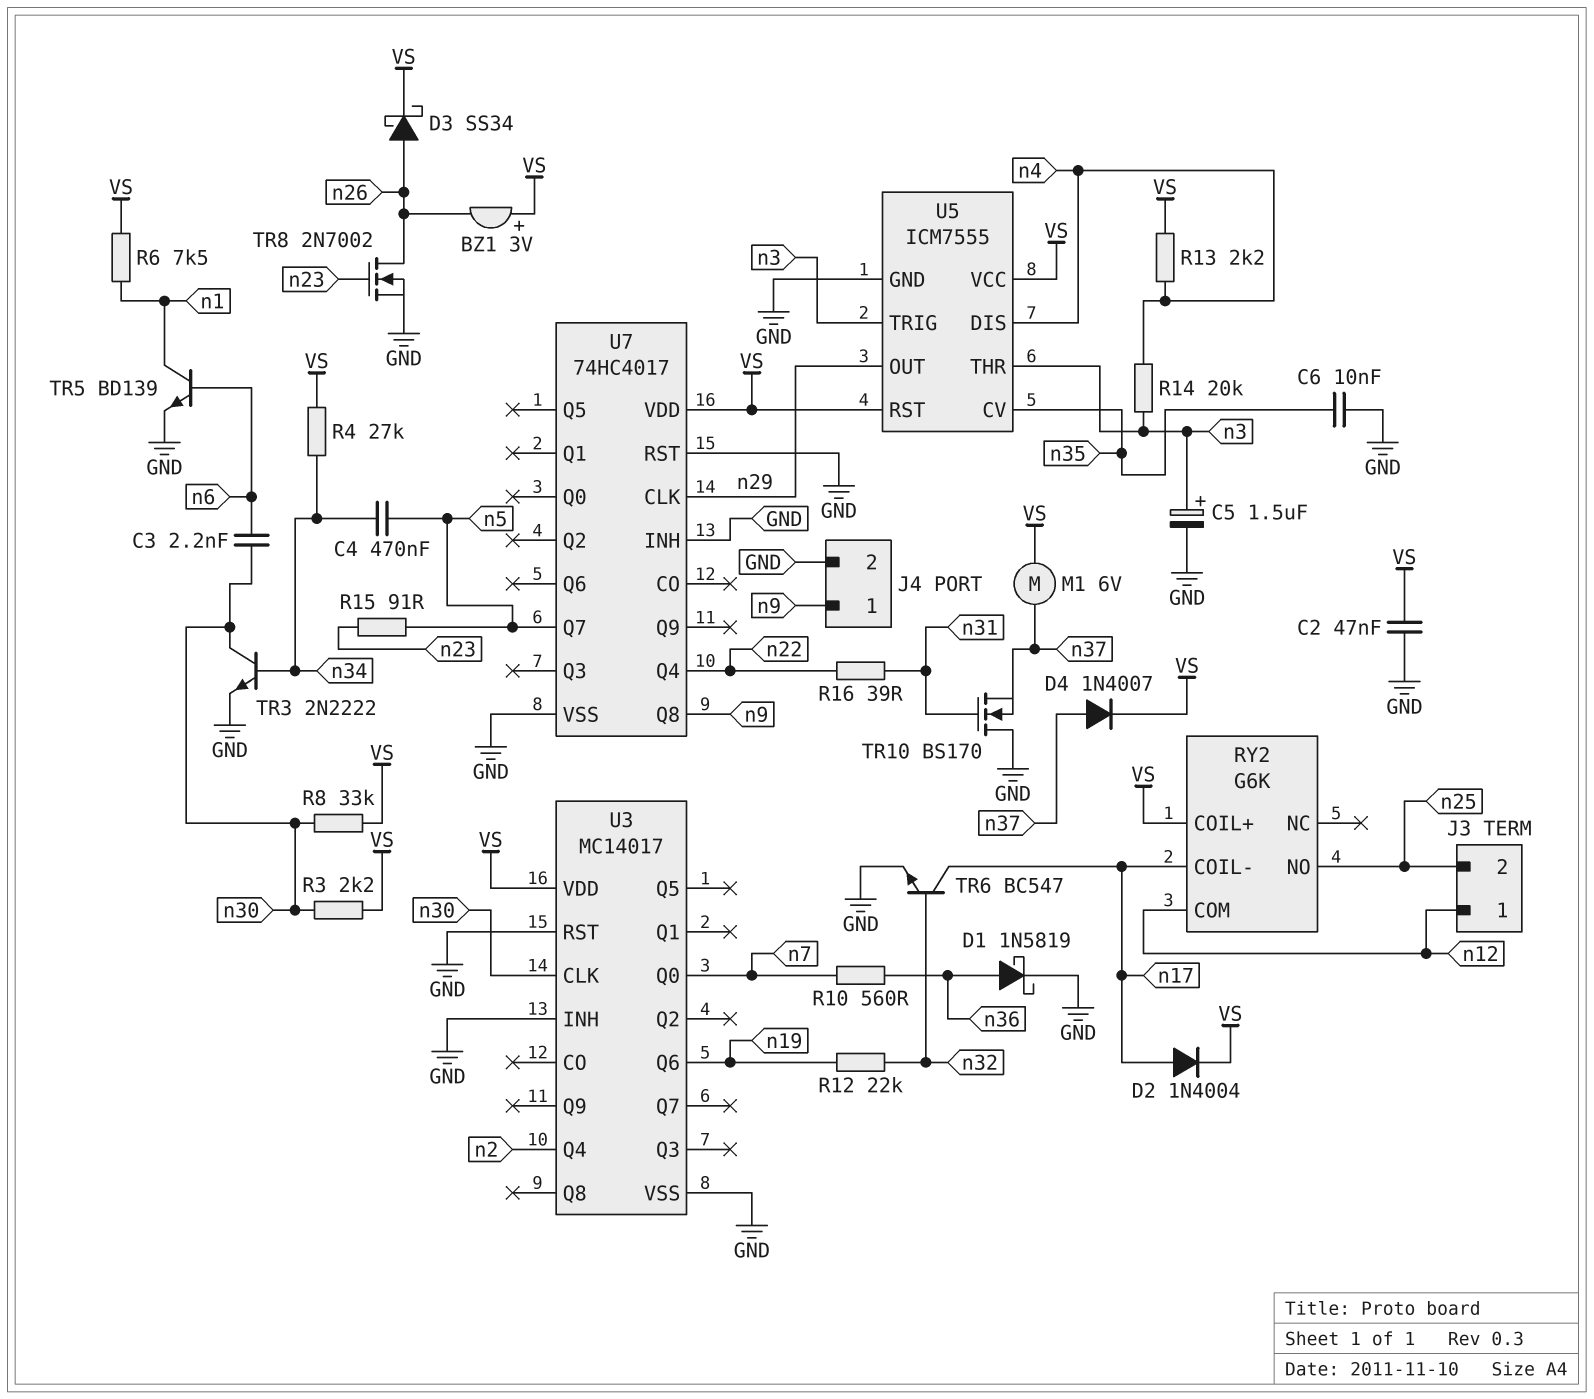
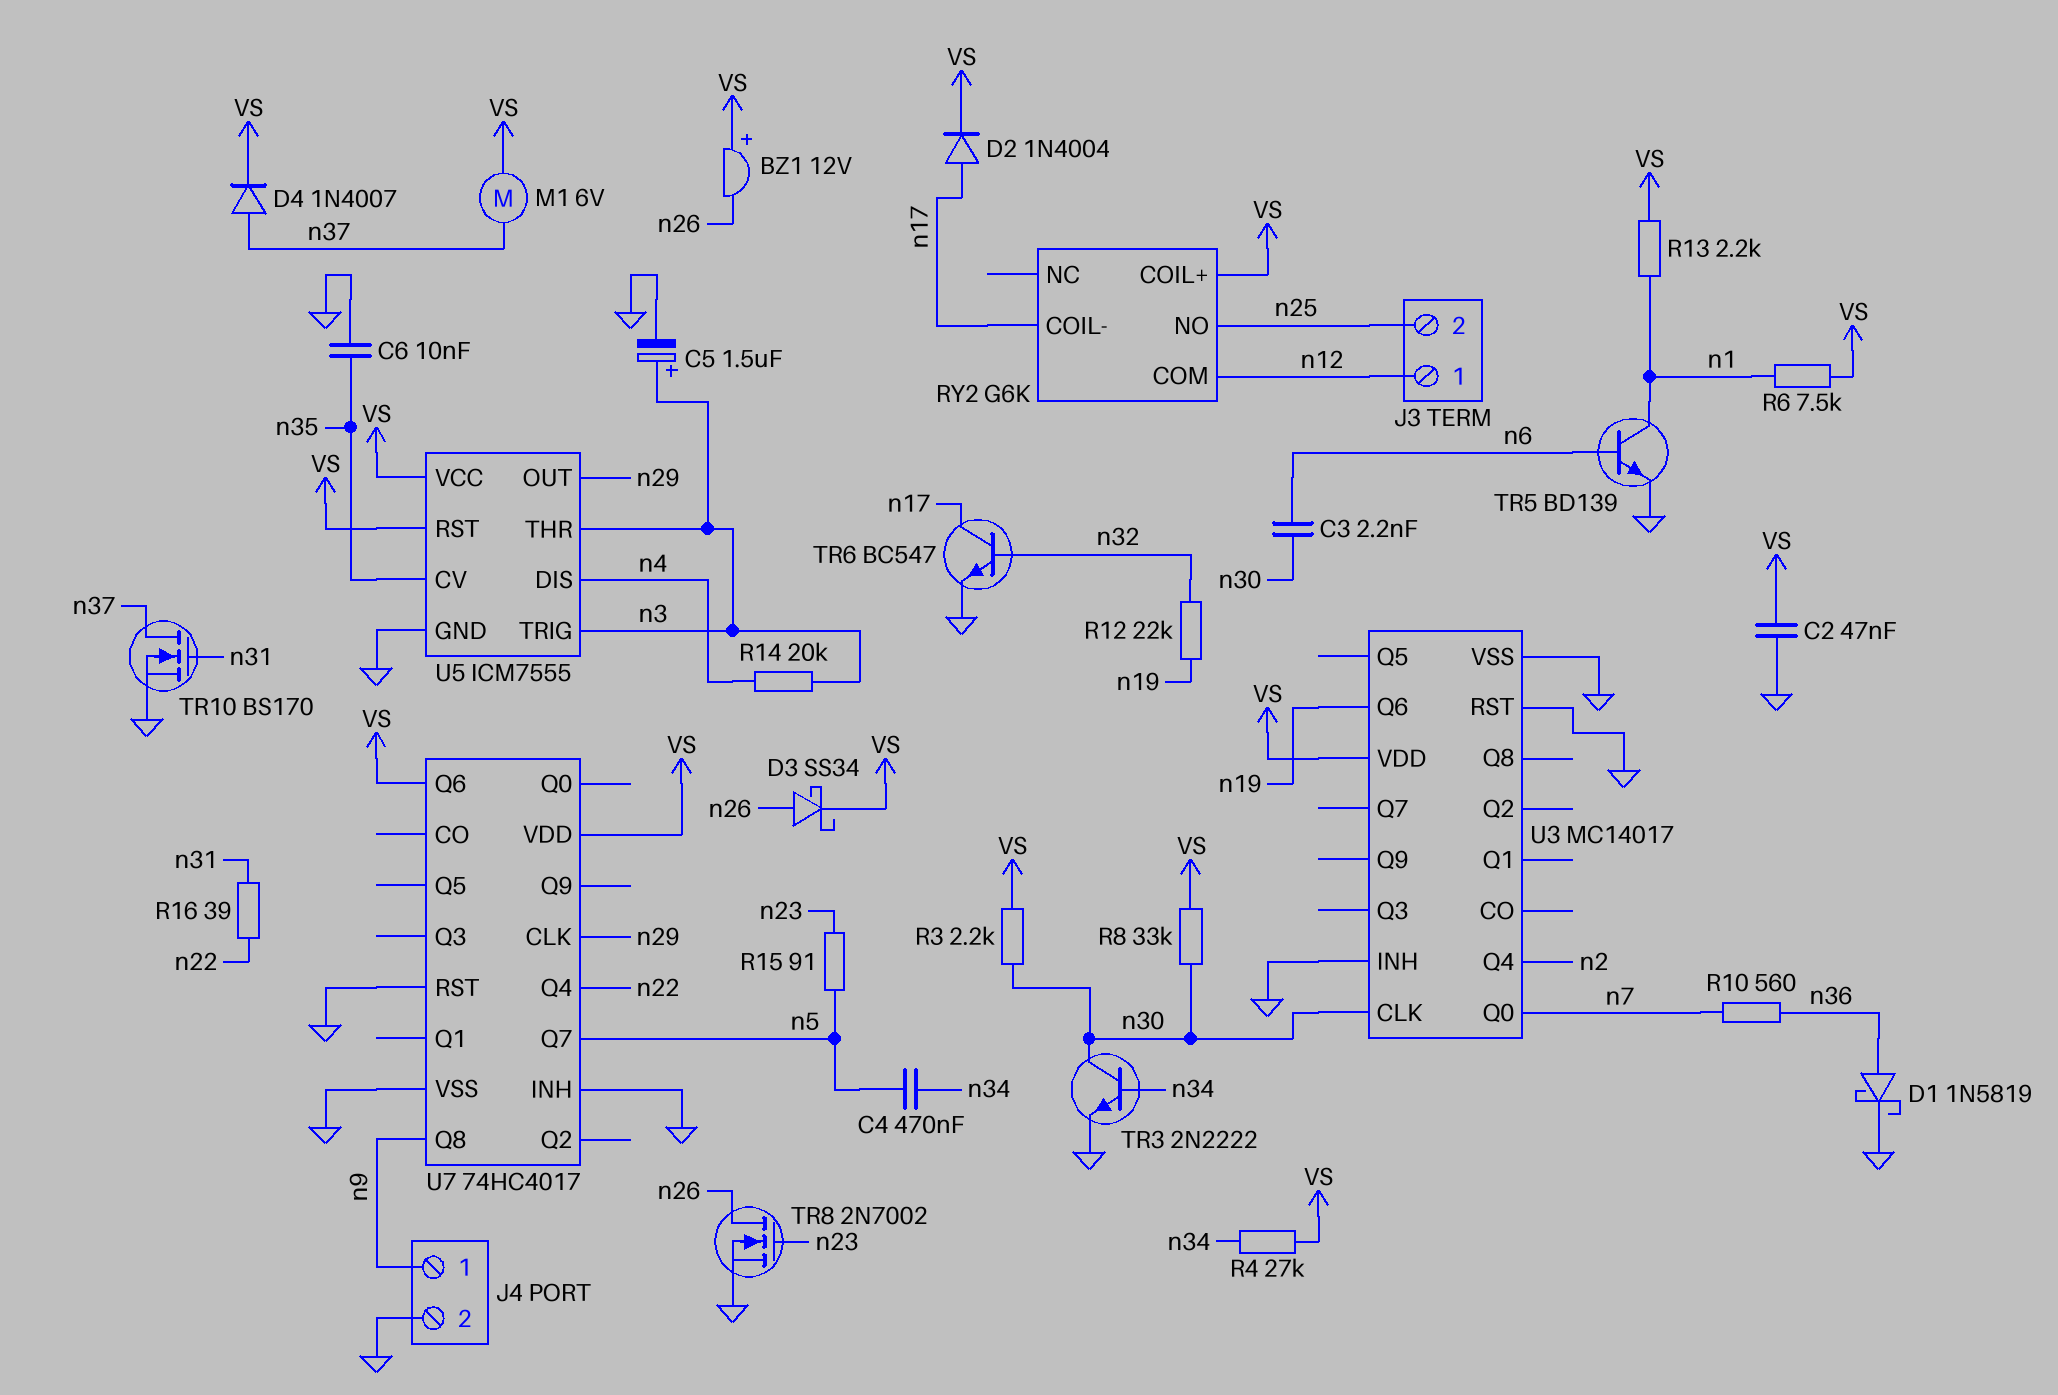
BZ1: buzzer 3V (plus VS, minus n26) -> buzzer 12V (plus VS, minus n26)
R13: 2.2k (VS, n4) -> 2.2k (VS, n1)
TR10: NMOS BS170 (G n31, D GND, S n37) -> NMOS BS170 (G n31, D n37, S GND)
U7 pin Q6: none -> VS

